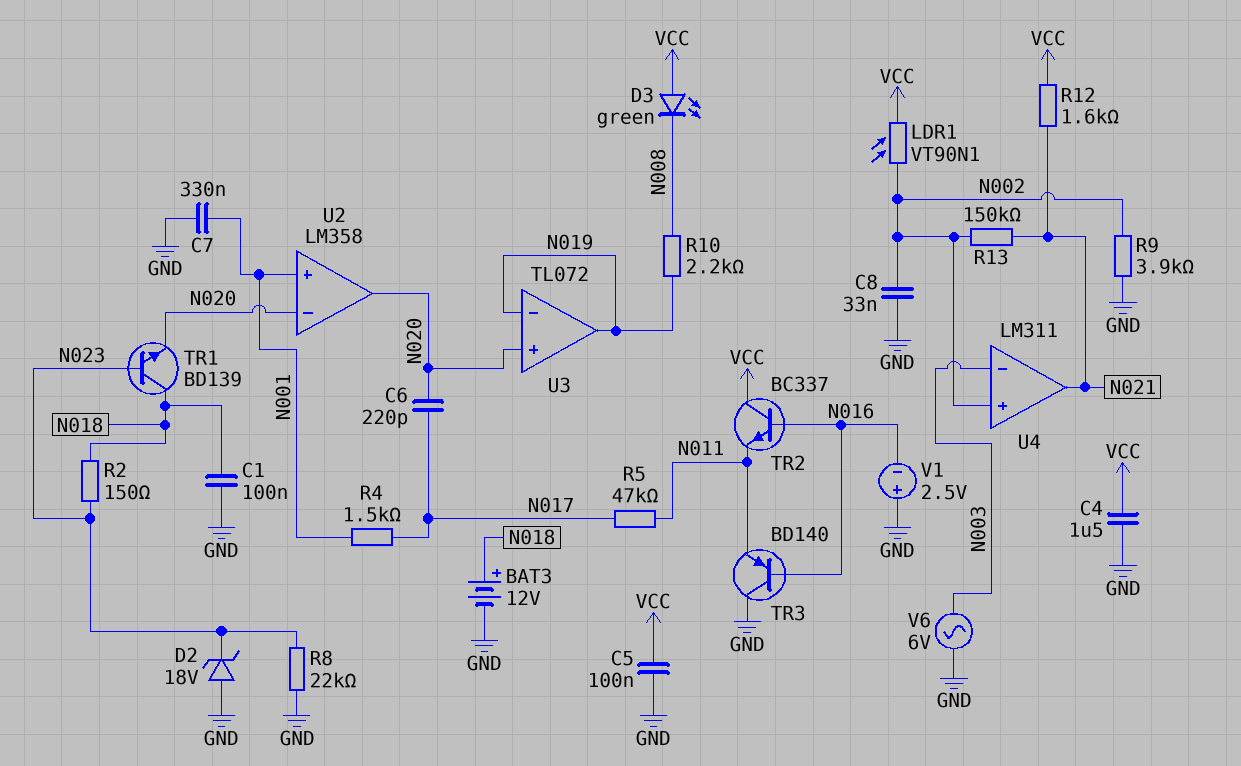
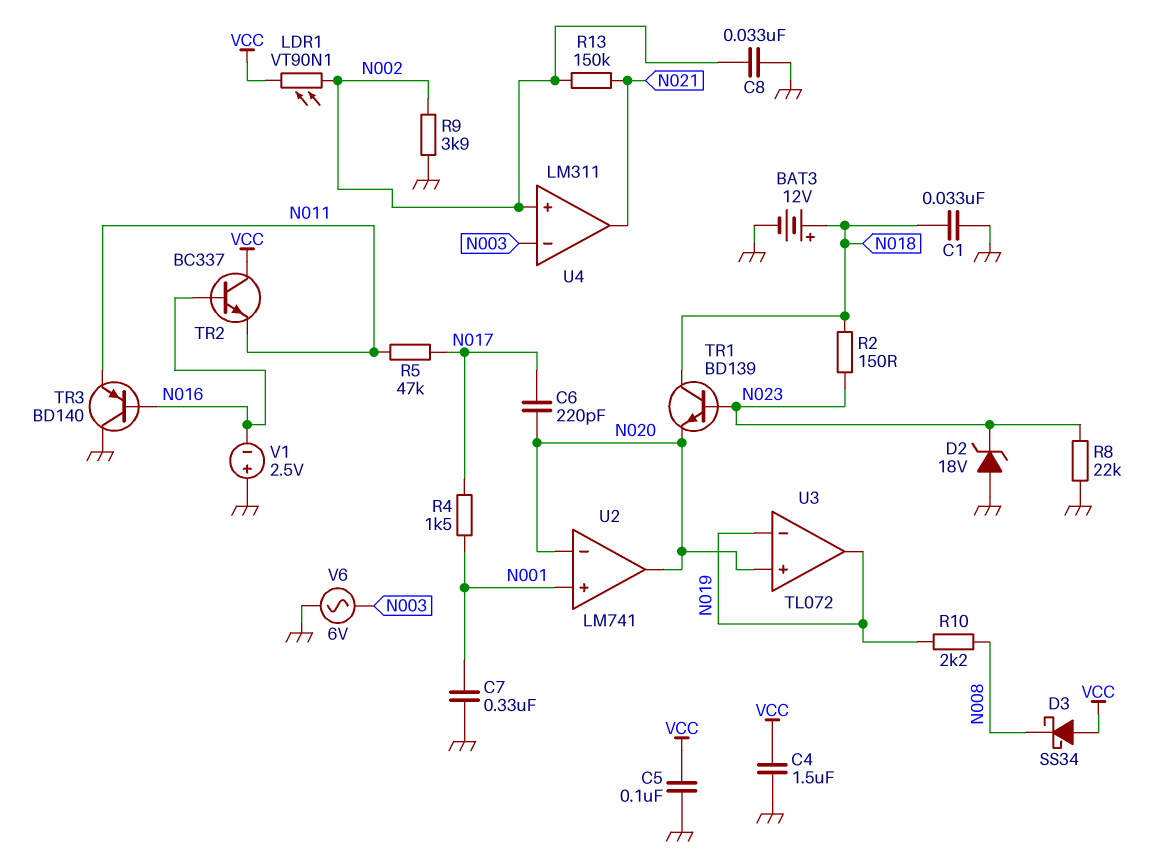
C1: 100nF (GND, N018) -> 33nF (GND, N018)
D3: LED green (A VCC, K N008) -> schottky SS34 (A VCC, K N008)
R12: 1.6k (N021, VCC) -> none
U2: LM358 -> LM741

